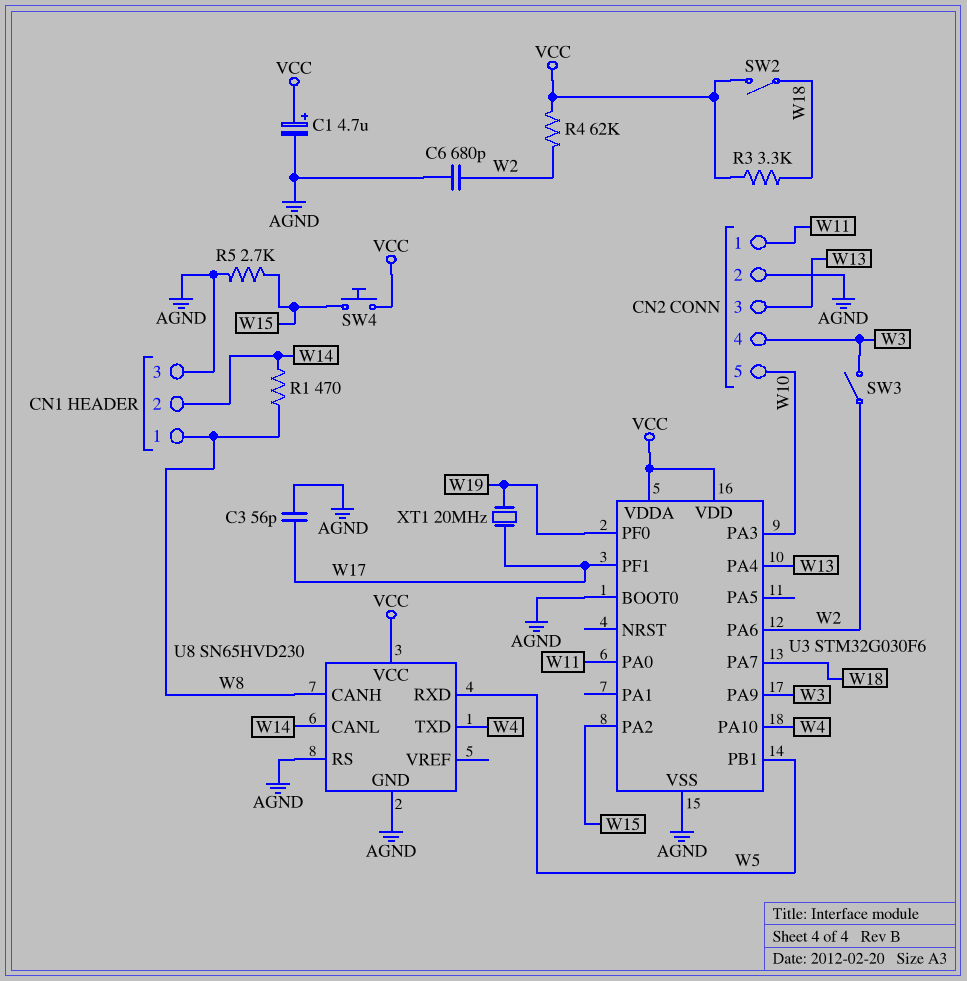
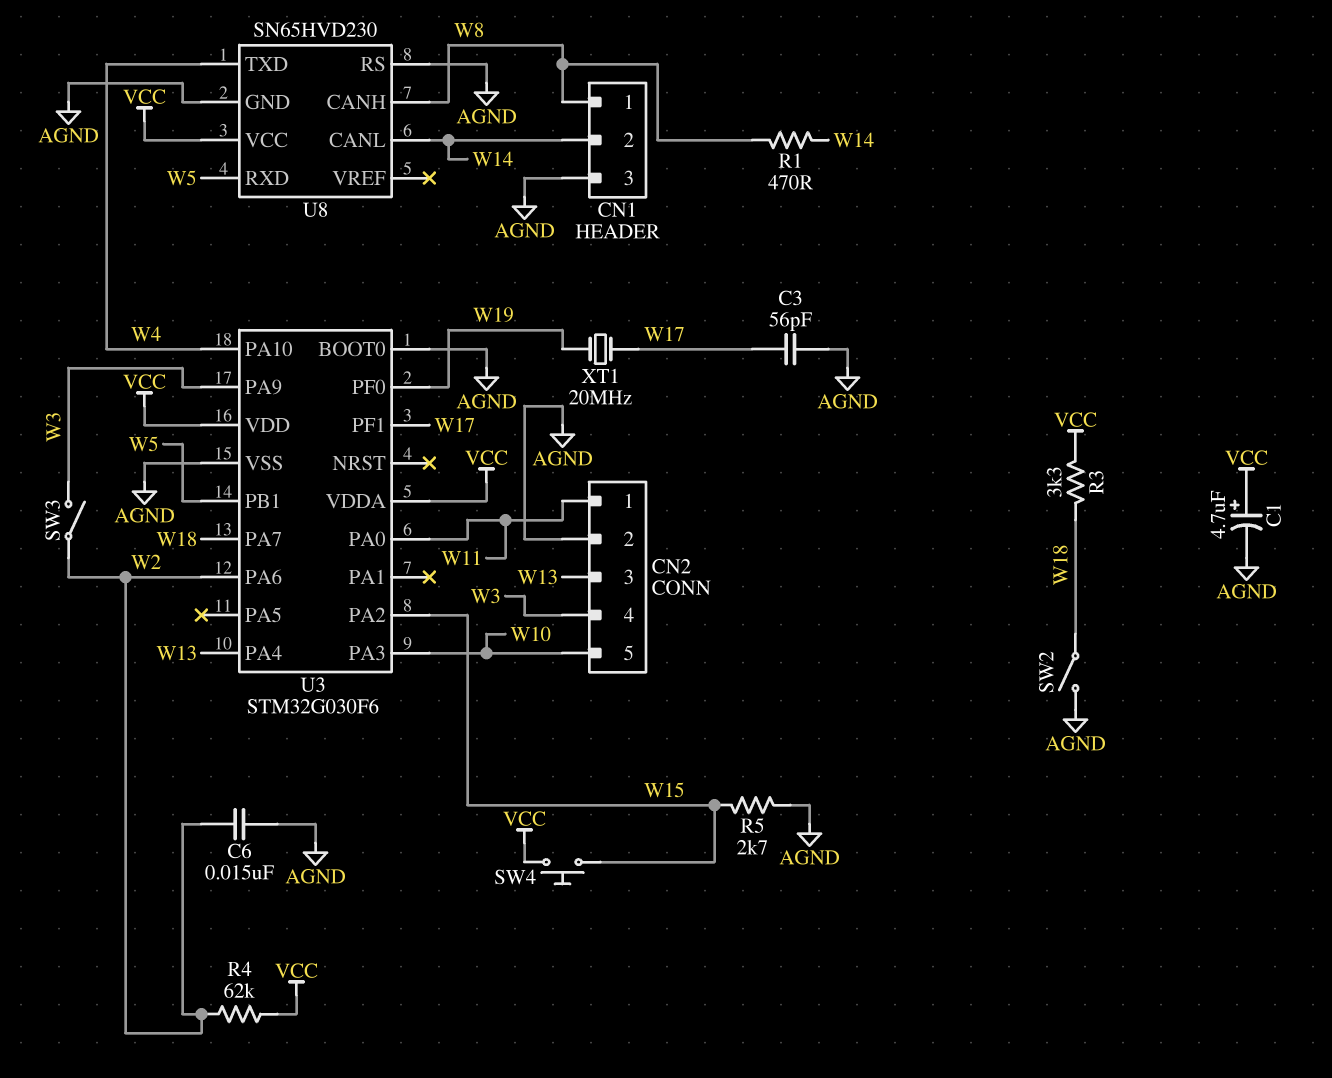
C6: 680pF (AGND, W2) -> 15nF (AGND, W2)
SW2: switch (VCC, W18) -> switch (AGND, W18)

